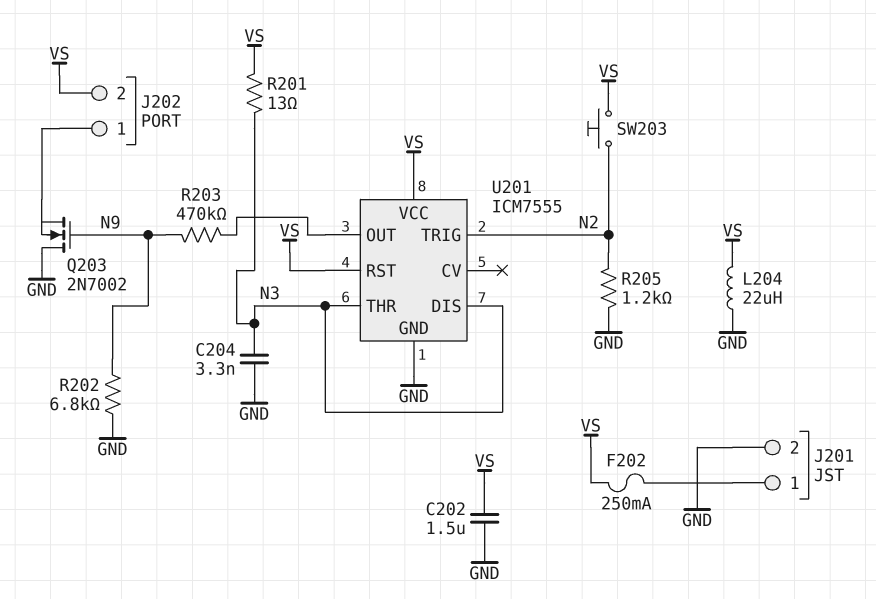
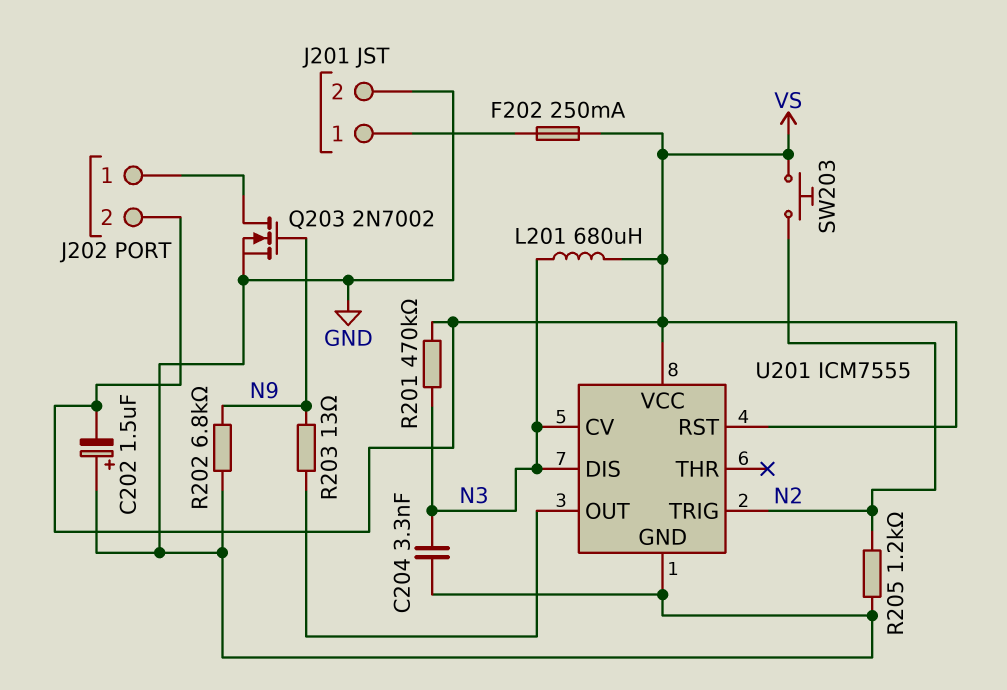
C202: 1.5uF (GND, VS) -> 1.5uF (plus GND, minus VS)
L201: none -> 680uH (N3, VS)
L204: 22uH (GND, VS) -> none
Q203: NMOS 2N7002 (G N9, D GND, S J202/1) -> NMOS 2N7002 (G N9, D J202/1, S GND)
R201: 13 (N3, VS) -> 470k (N3, VS)
R203: 470k (N9, U201/OUT) -> 13 (N9, U201/OUT)
U201 pin CV: none -> N3
U201 pin THR: N3 -> none

